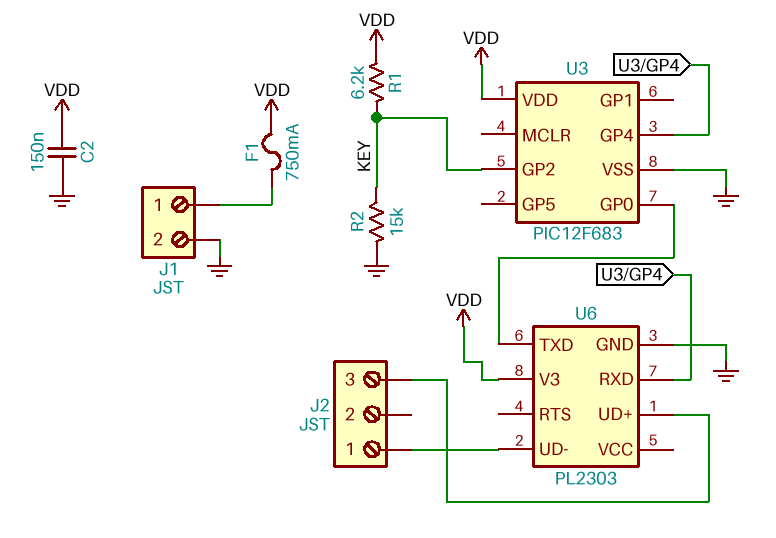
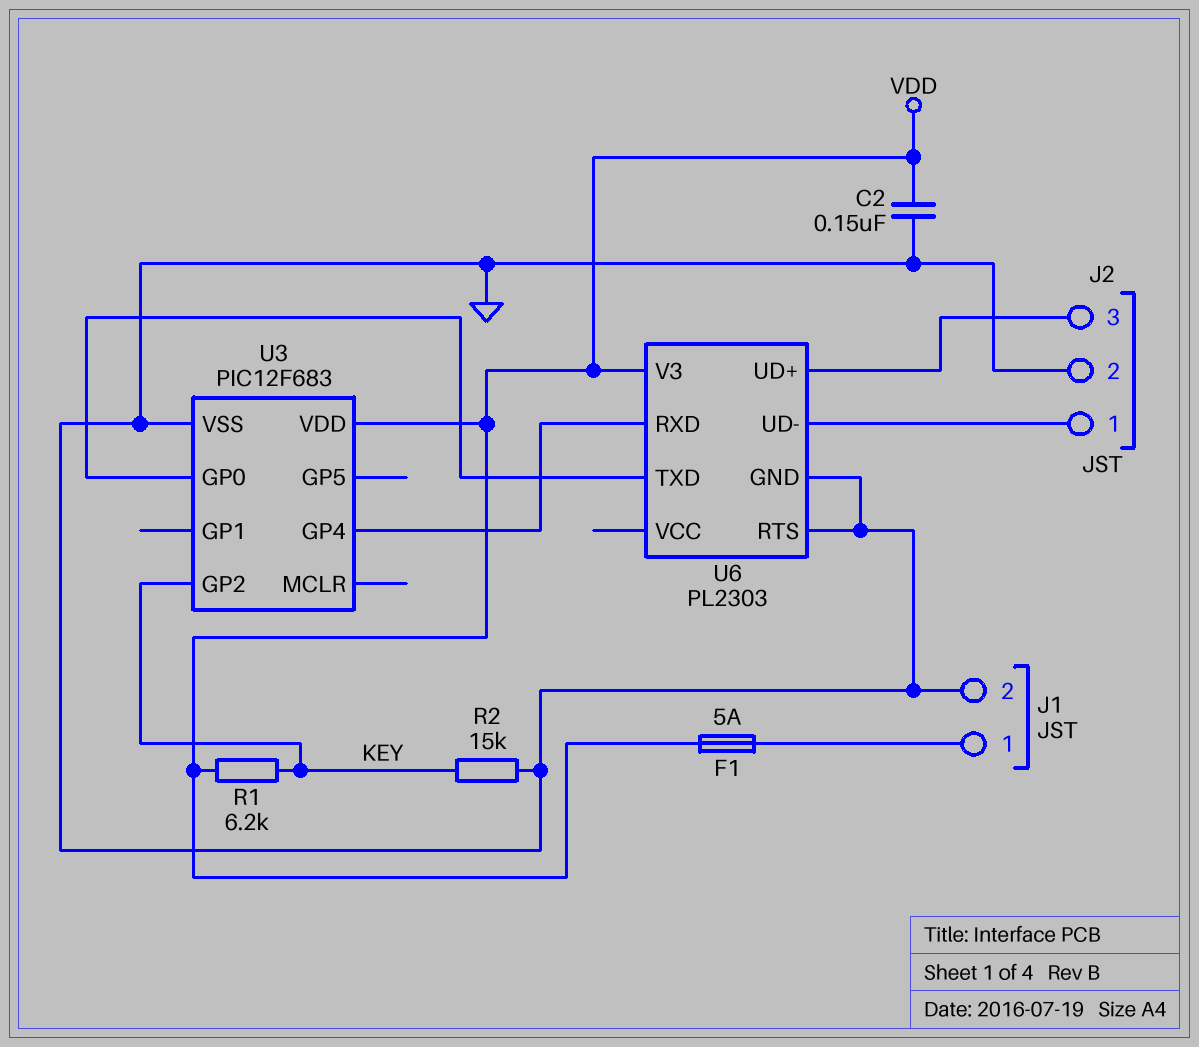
F1: 750mA (J1/1, VDD) -> 5A (J1/1, VDD)
J2 pin 2: none -> GND
U6 pin RTS: none -> GND

